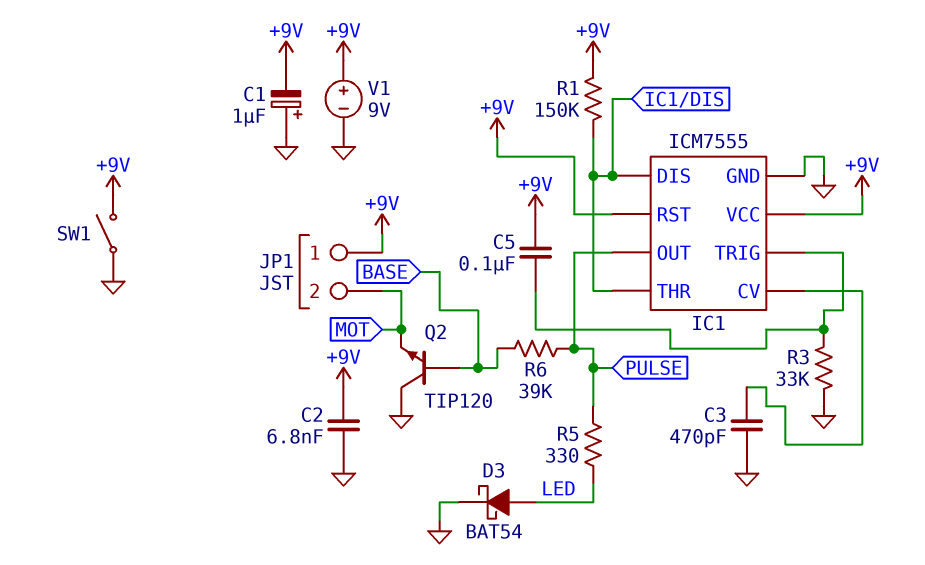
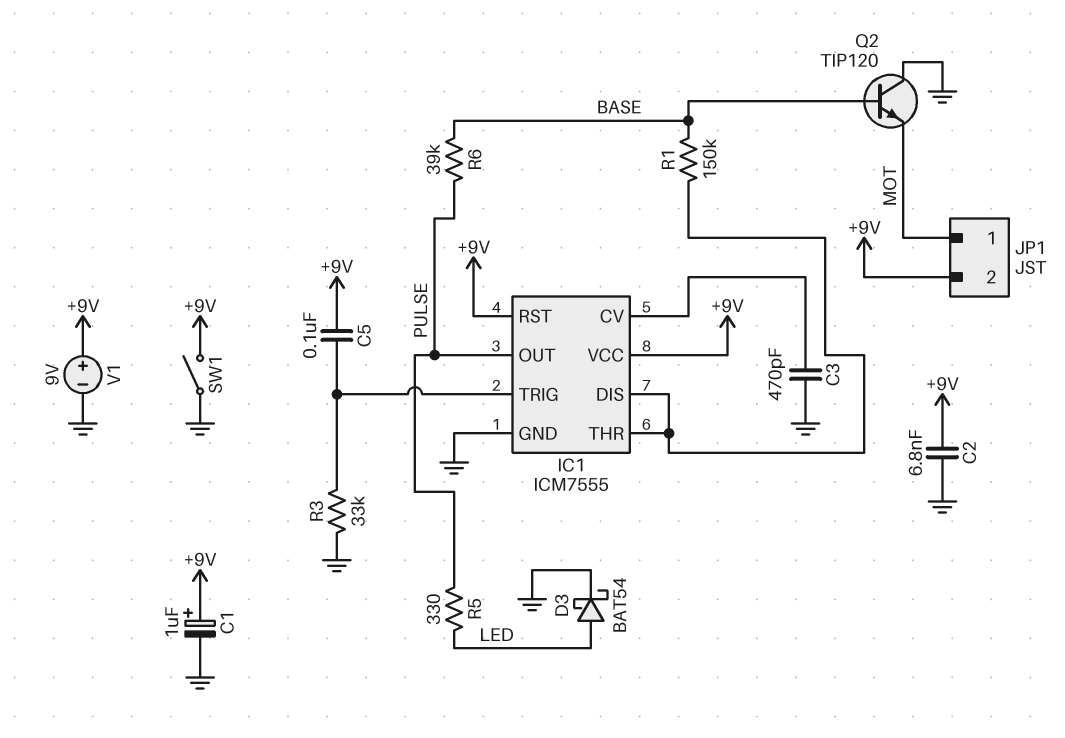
C1: 1uF (plus GND, minus +9V) -> 1uF (plus +9V, minus GND)
JP1 pin 1: +9V -> MOT
JP1 pin 2: MOT -> +9V
R1: 150k (+9V, IC1/DIS) -> 150k (BASE, IC1/DIS)

